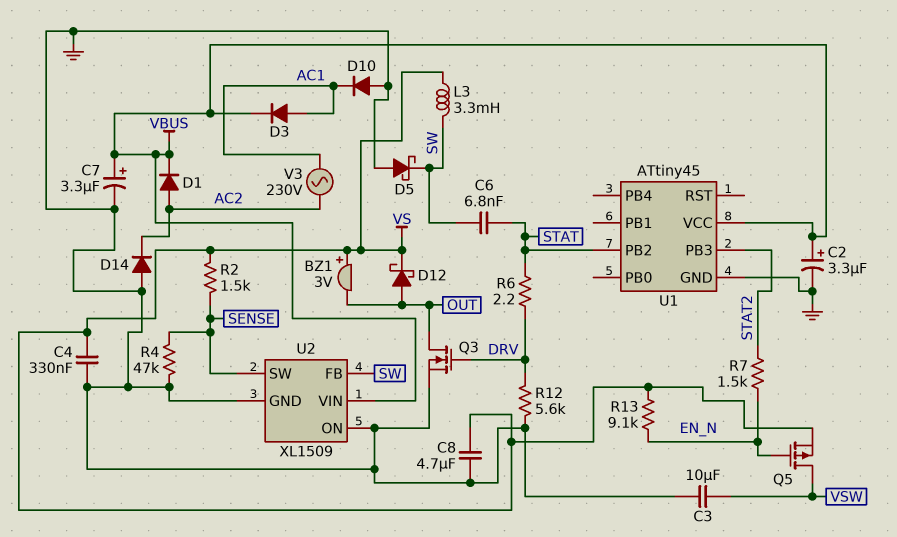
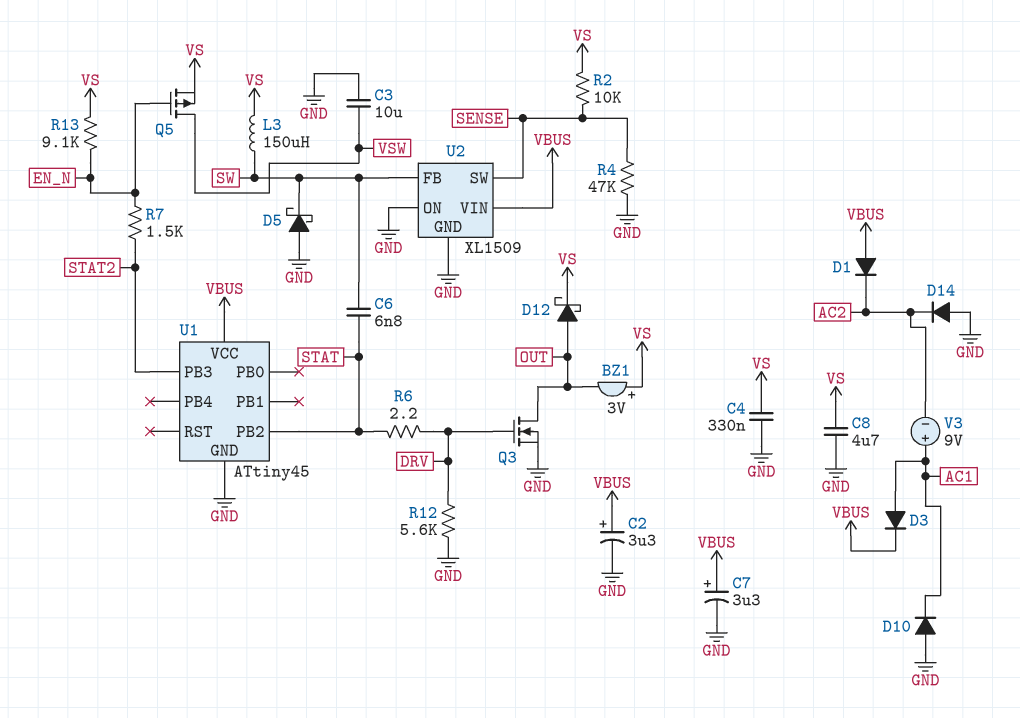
D1: diode (A AC2, K VBUS) -> diode (A VBUS, K AC2)
L3: 3.3mH (SW, VS) -> 150uH (SW, VS)
R2: 1.5k (SENSE, VS) -> 10k (SENSE, VS)
V3: AC 230V (AC1, AC2) -> 9V (plus AC1, minus AC2)

